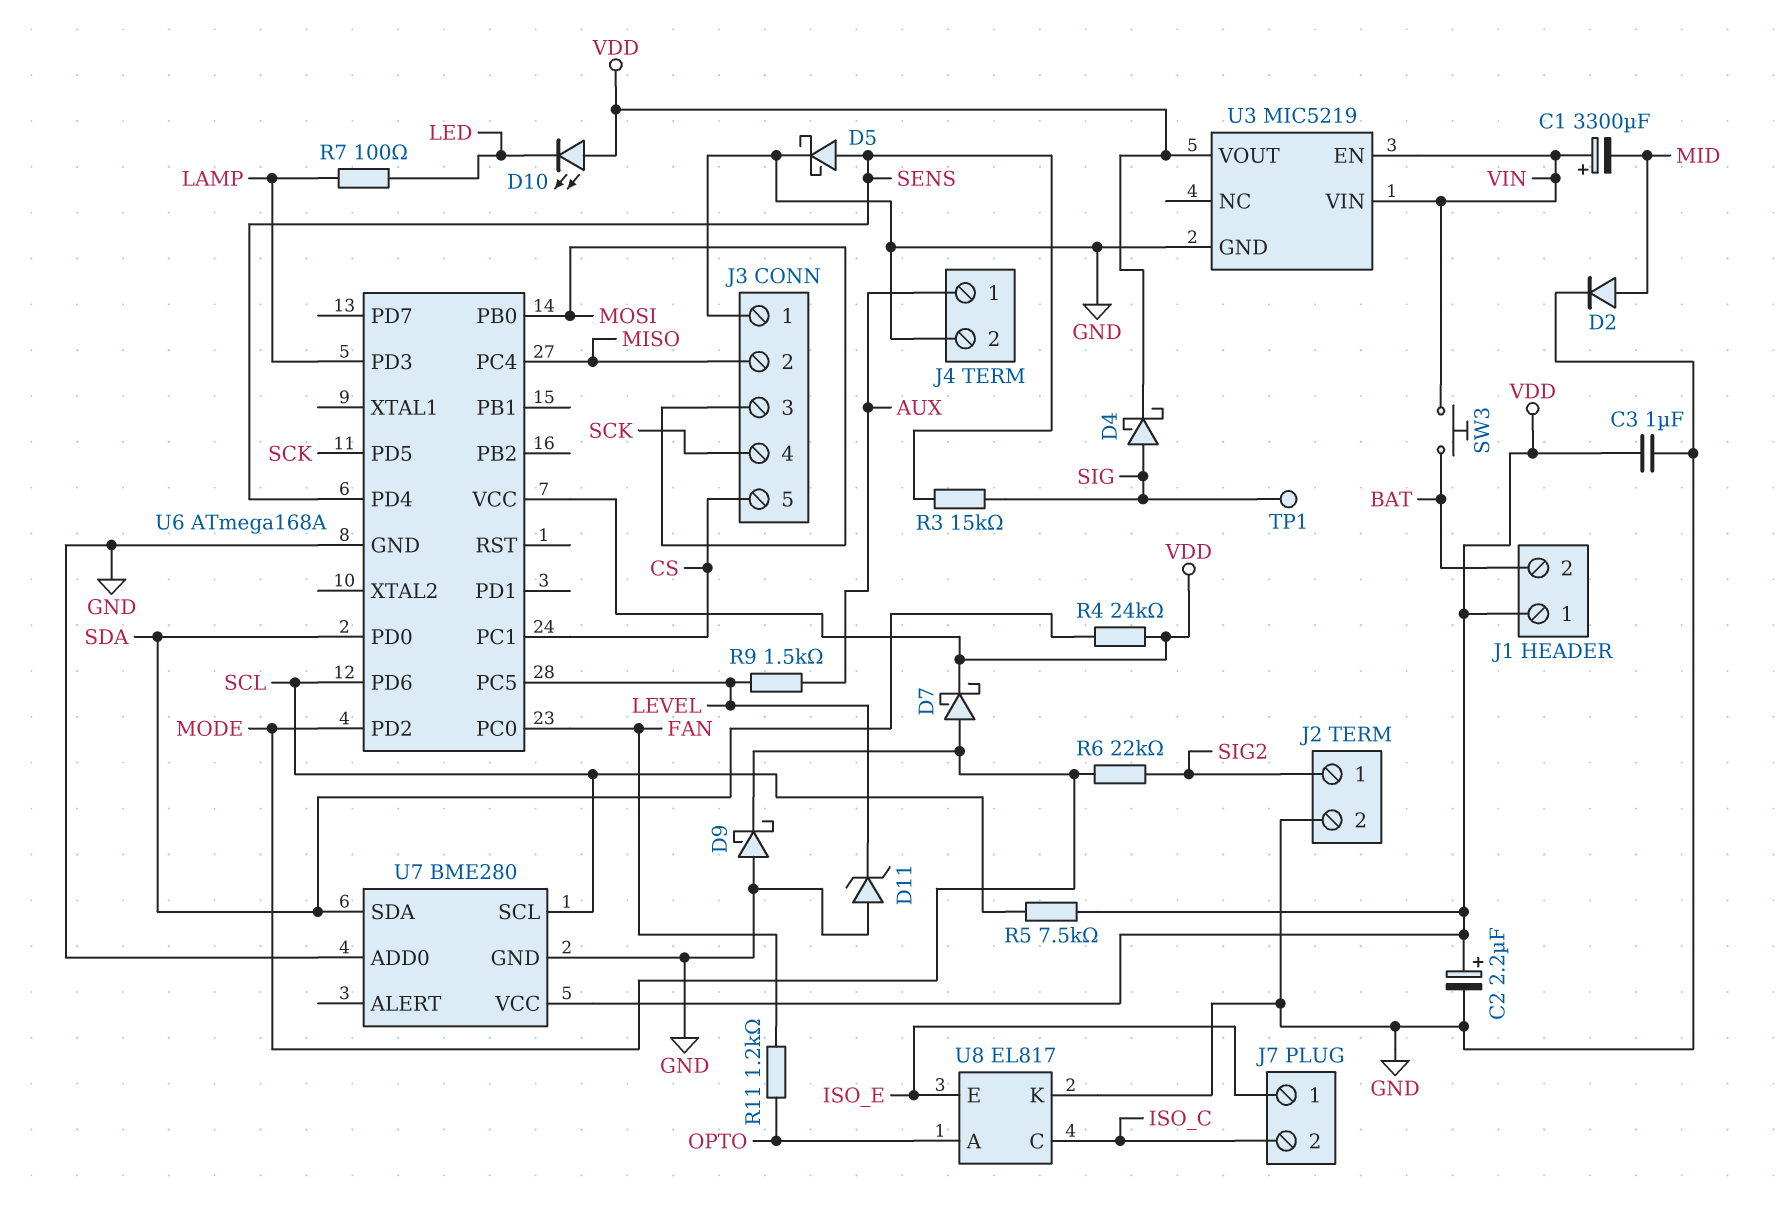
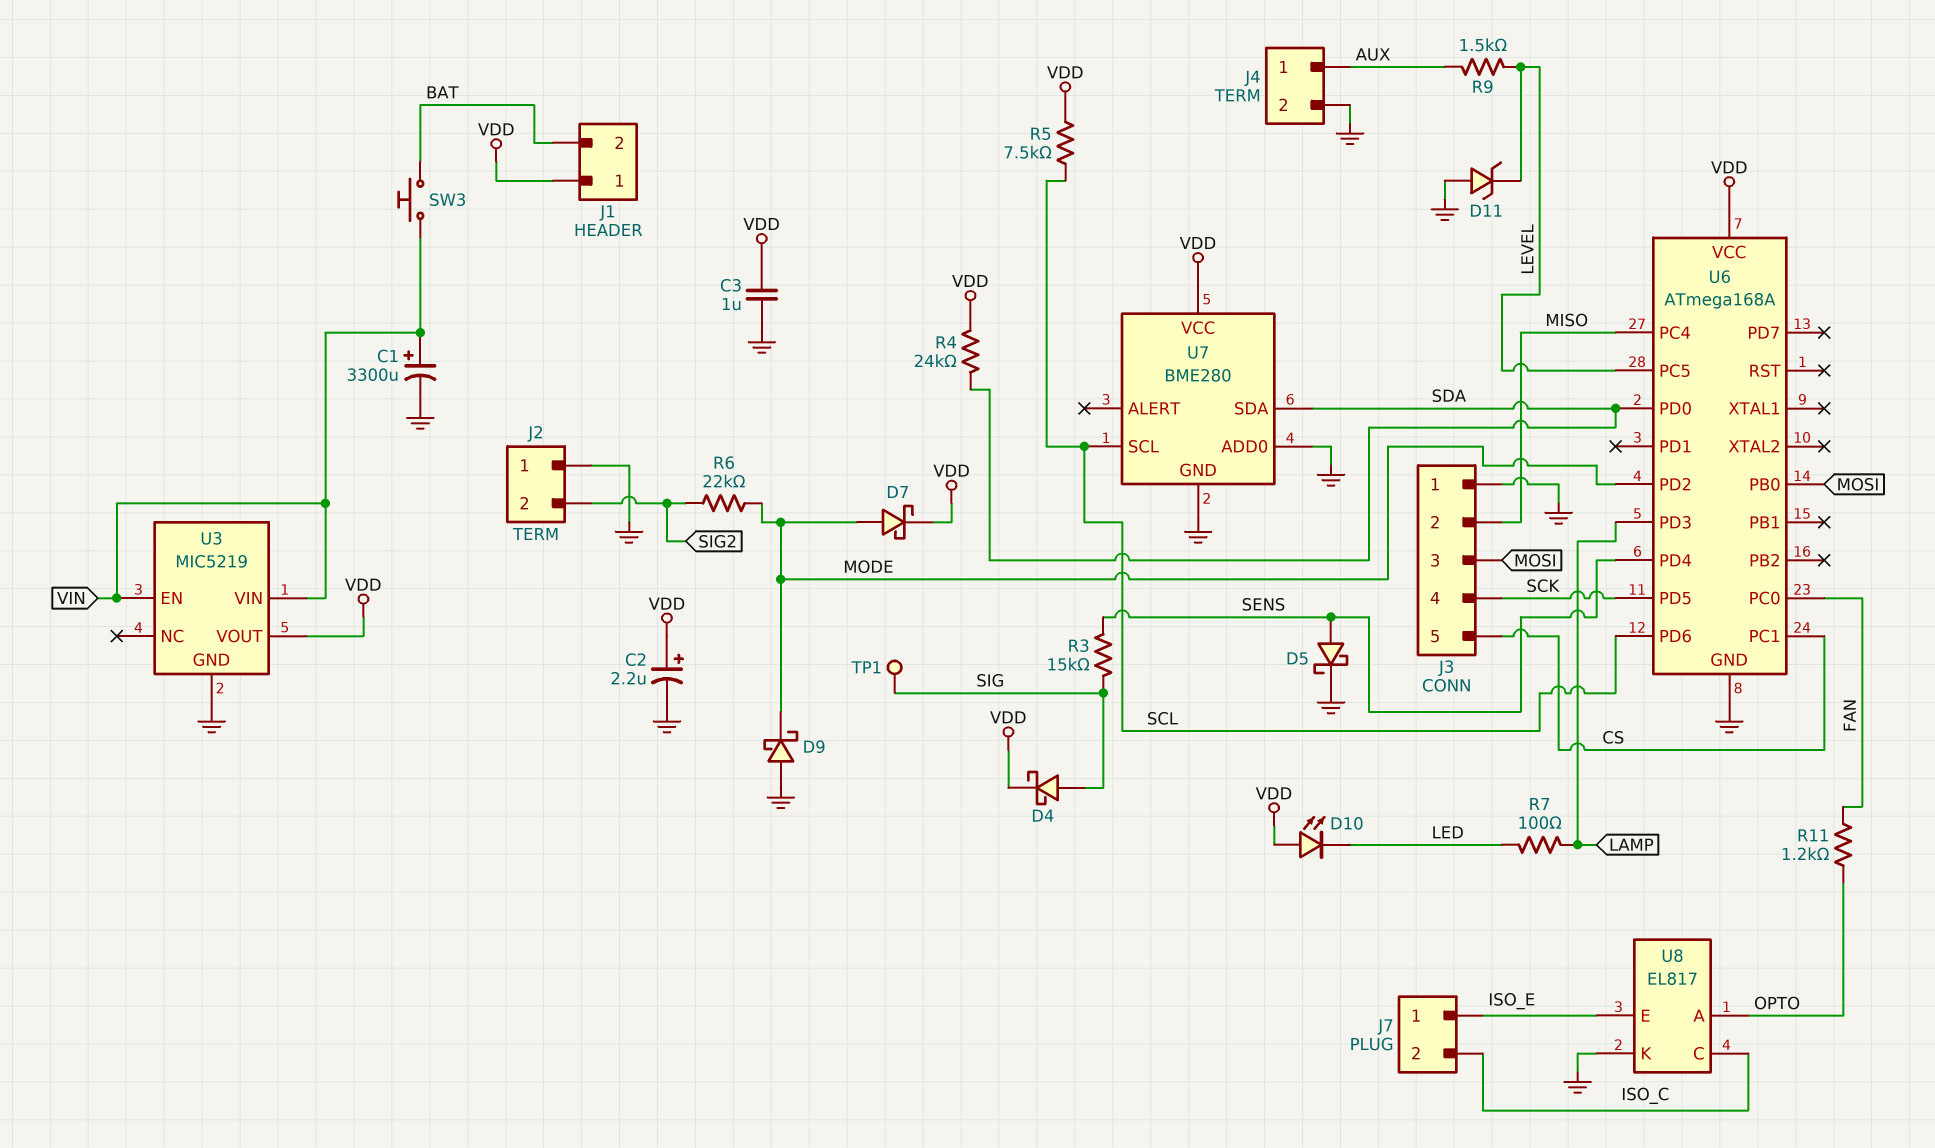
C1: 3300uF (plus VIN, minus MID) -> 3300uF (plus VIN, minus GND)
D2: diode (A MID, K GND) -> none
J2 pin 1: SIG2 -> GND
J2 pin 2: GND -> SIG2

